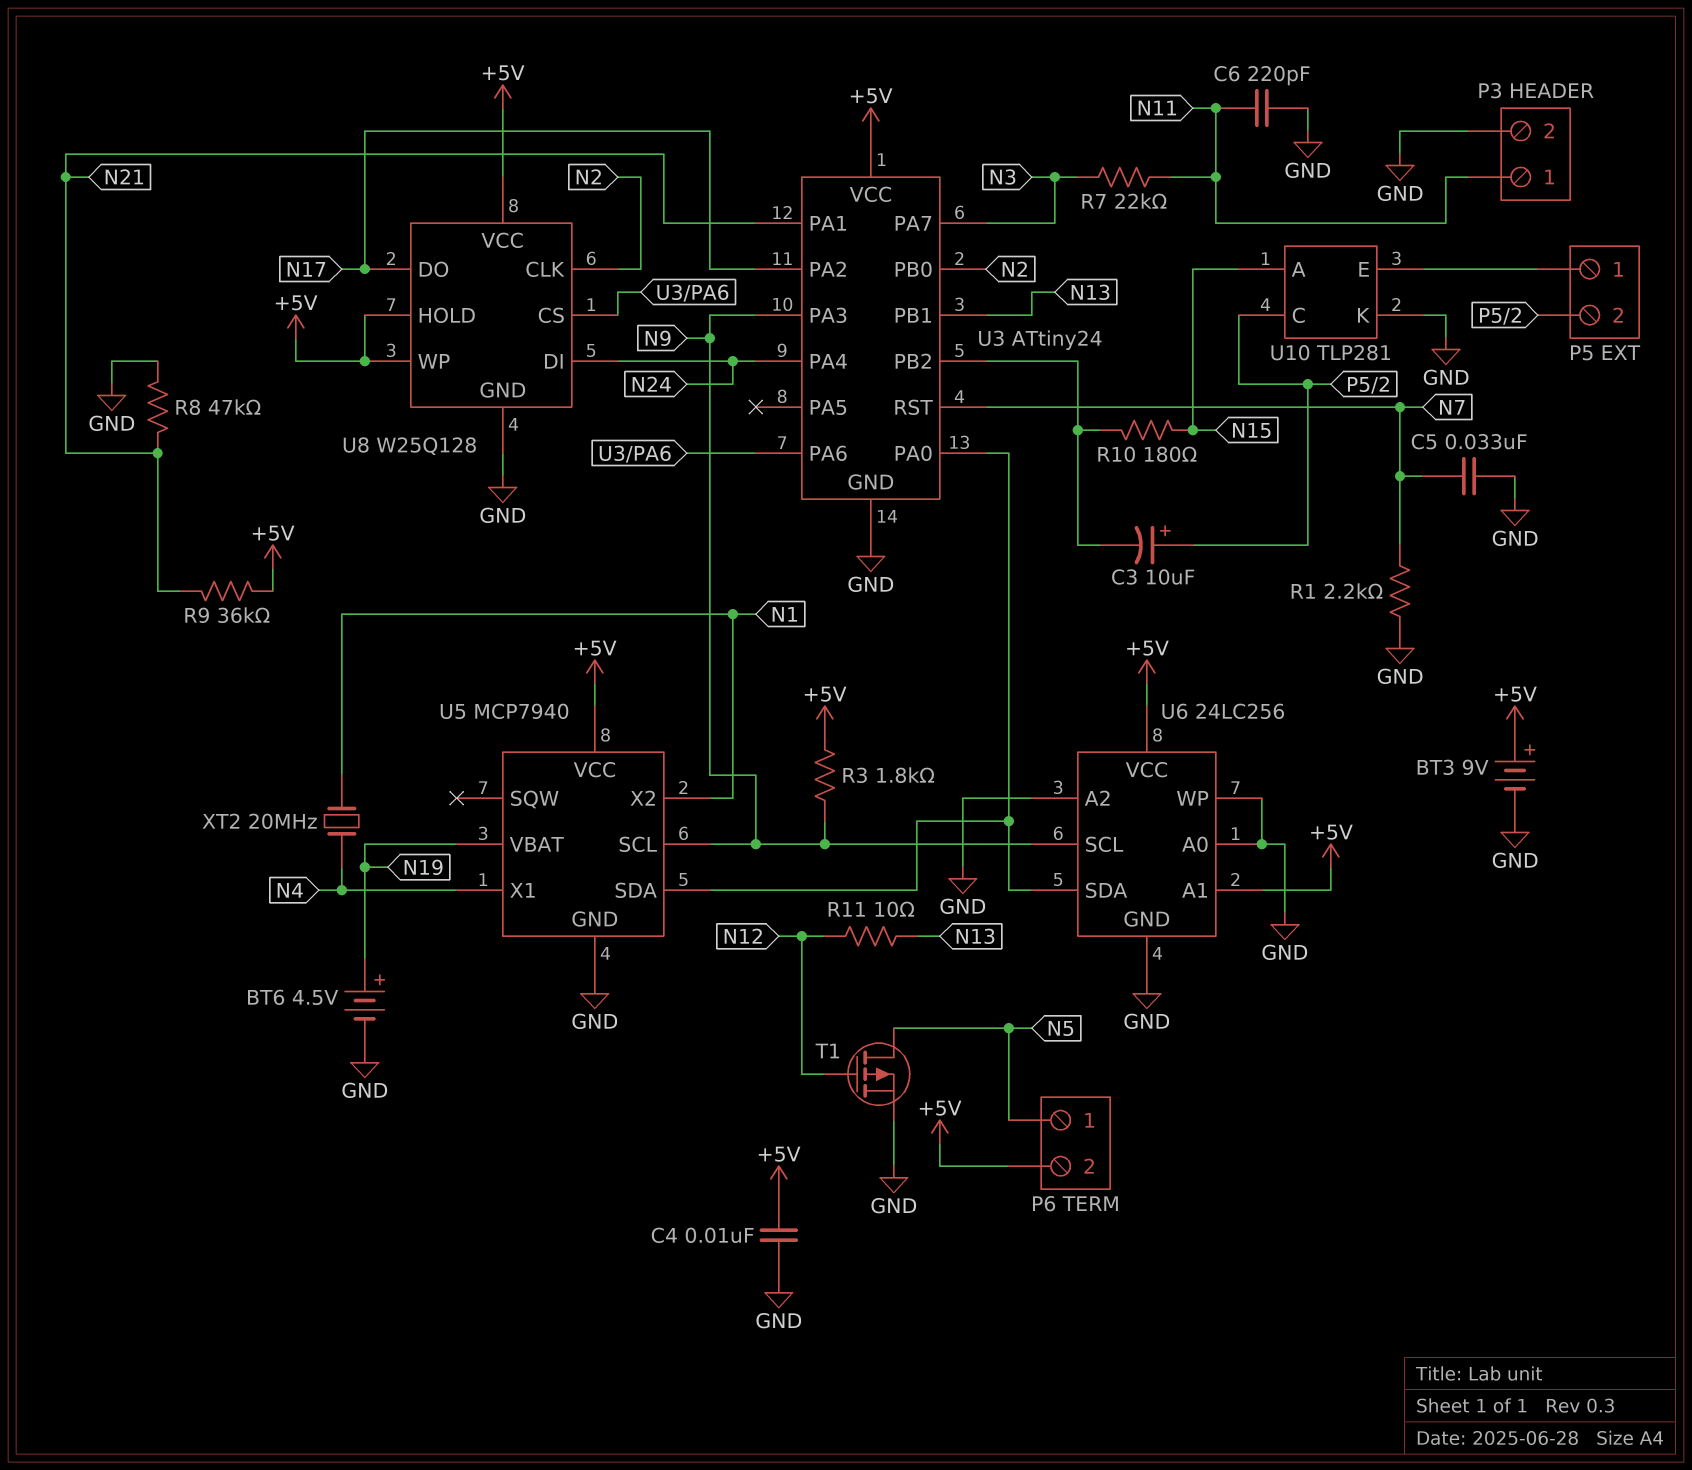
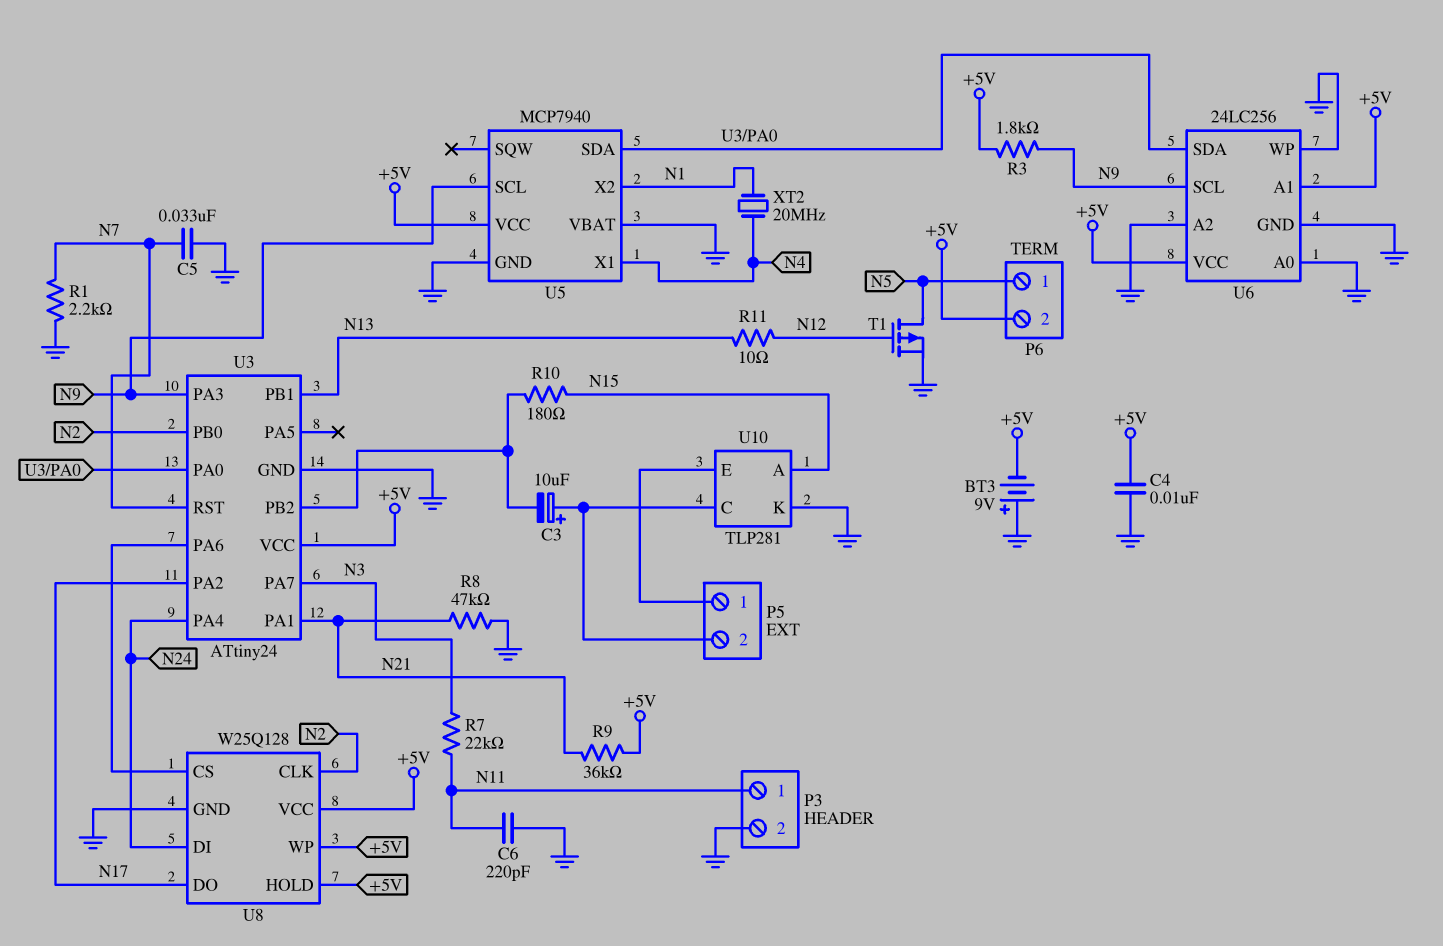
BT3: 9V (plus +5V, minus GND) -> 9V (plus GND, minus +5V)
BT6: 4.5V (plus N19, minus GND) -> none
U5 pin VBAT: N19 -> GND

